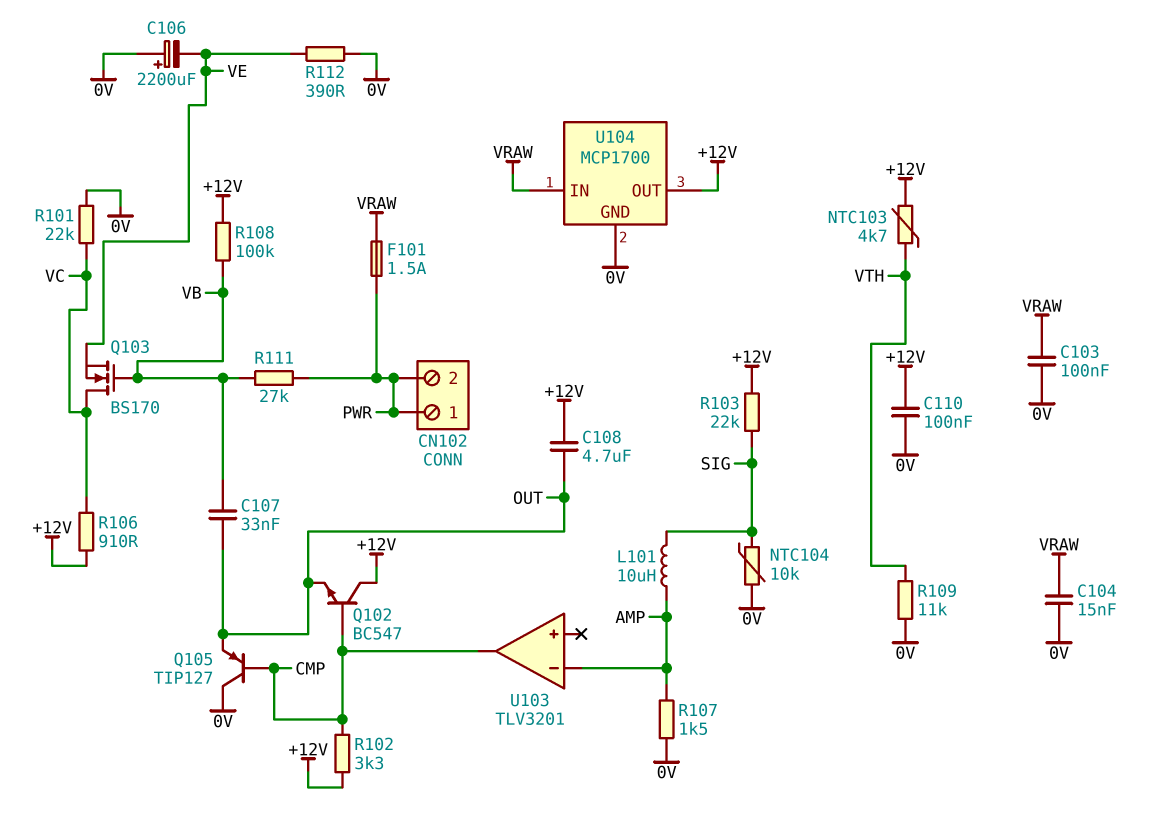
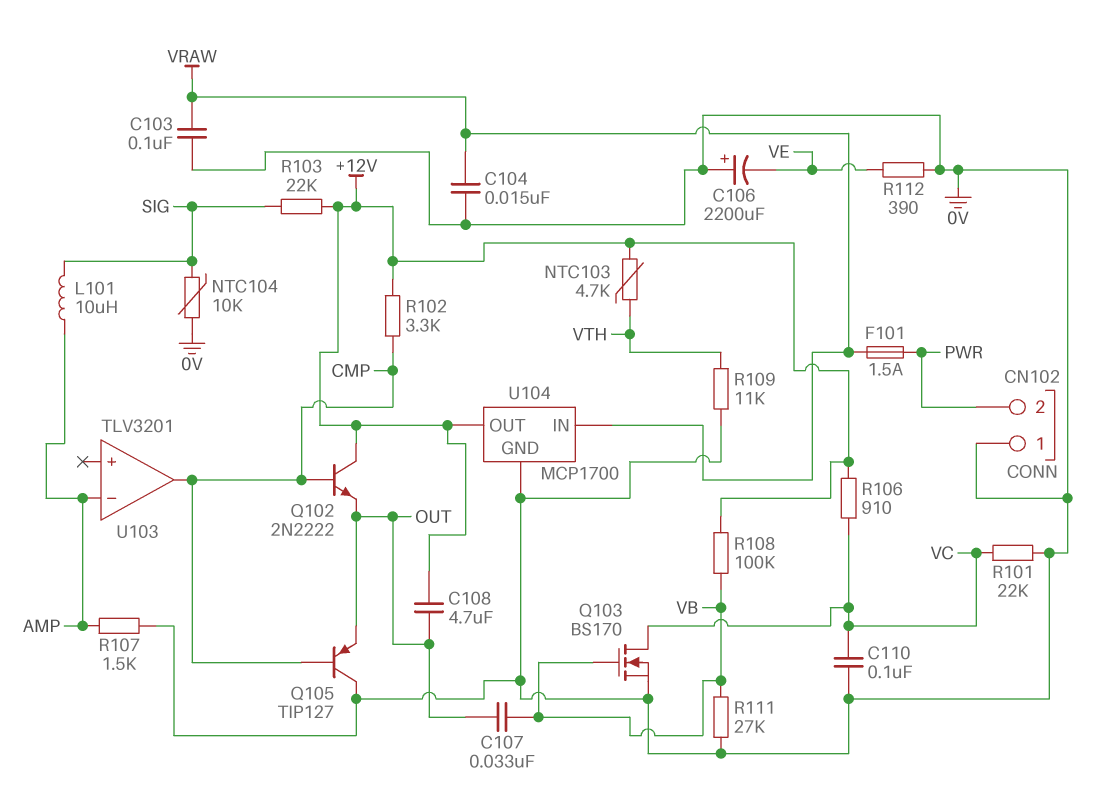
C110: 100nF (+12V, 0V) -> 100nF (0V, VC)
CN102 pin 1: PWR -> 0V
Q102: NPN BC547 (B CMP, C +12V, E OUT) -> NPN 2N2222 (B CMP, C +12V, E OUT)
Q103: NMOS BS170 (G VB, D VC, S VE) -> NMOS BS170 (G VB, D VC, S 0V)
R111: 27k (PWR, VB) -> 27k (0V, VB)

